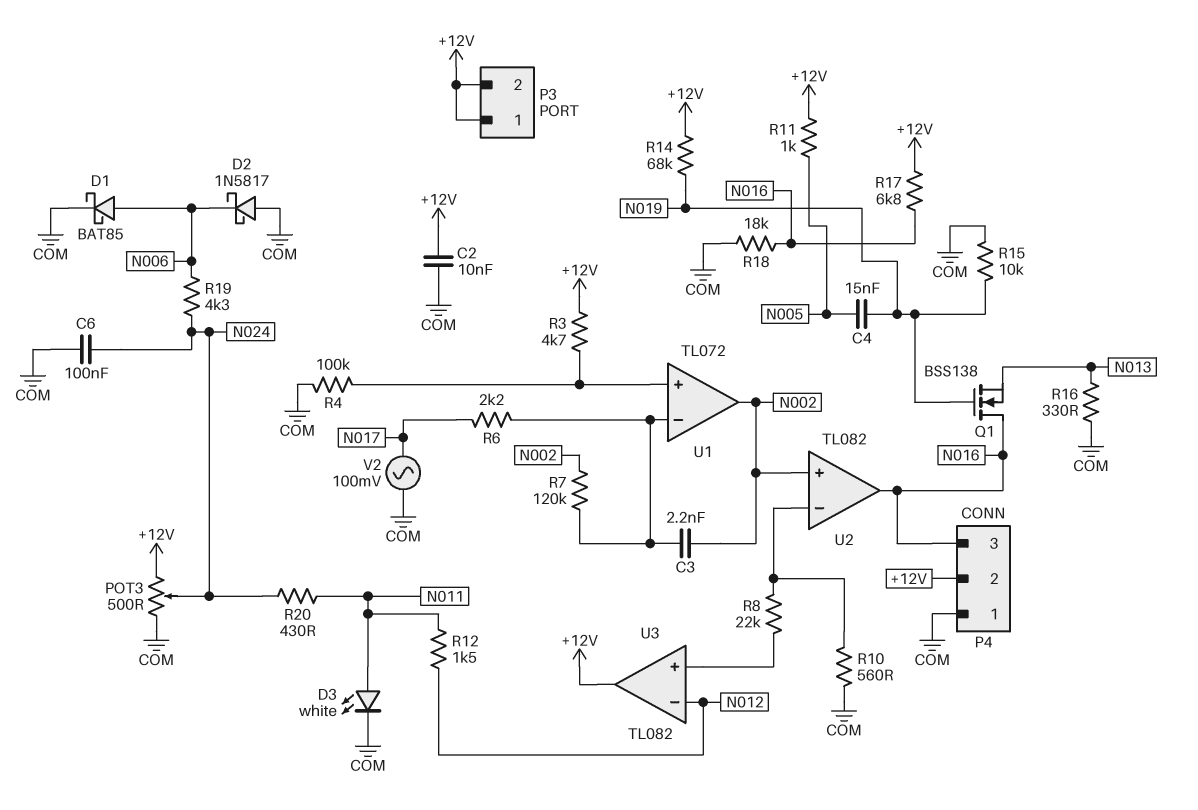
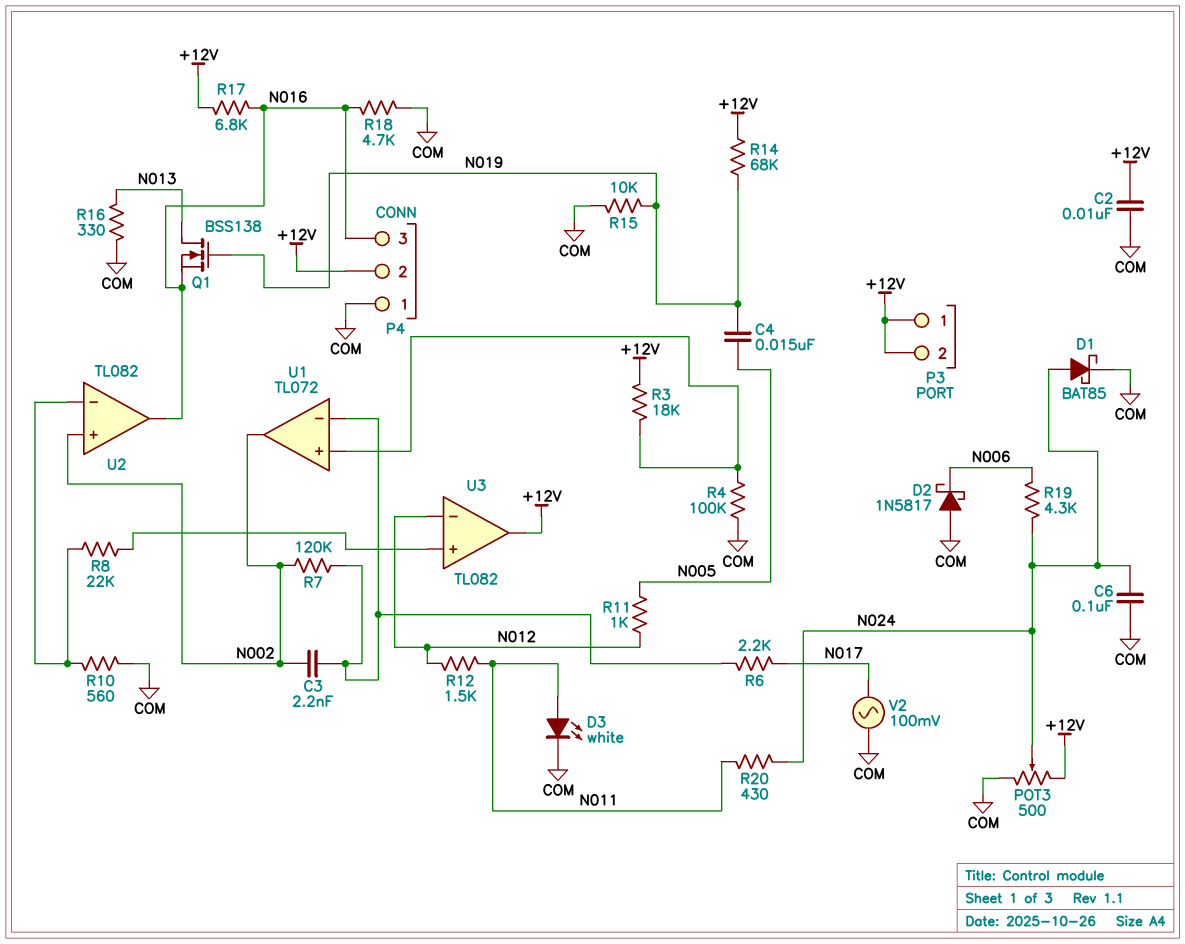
D1: schottky BAT85 (A N006, K COM) -> schottky BAT85 (A N024, K COM)
Q1: NMOS BSS138 (G N019, D N016, S N013) -> NMOS BSS138 (G N019, D N013, S N016)
R3: 4.7k (+12V, U1/in+) -> 18k (+12V, U1/in+)
R11: 1k (+12V, N005) -> 1k (N005, N012)
R18: 18k (COM, N016) -> 4.7k (COM, N016)

